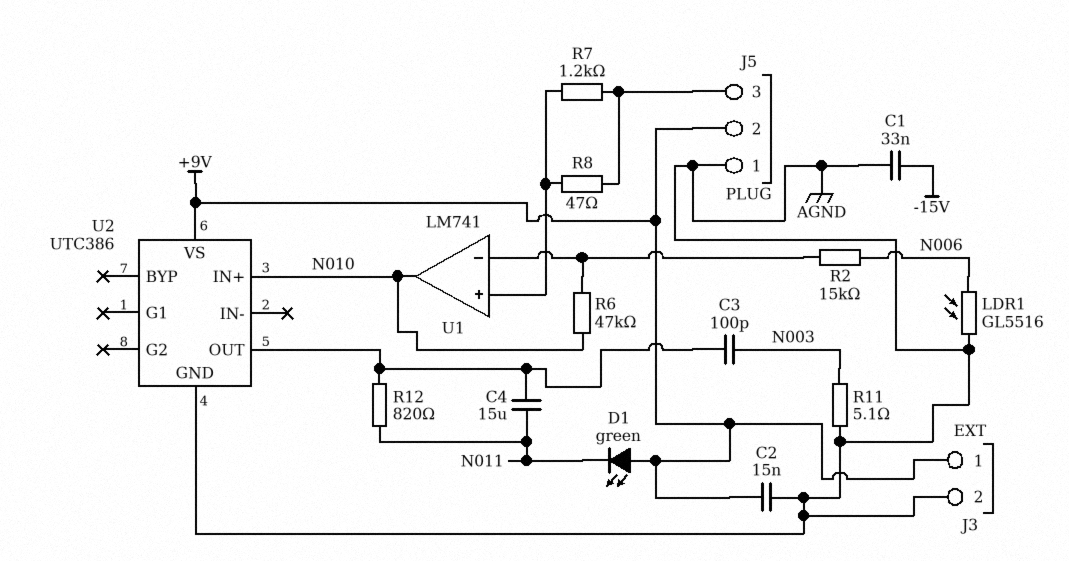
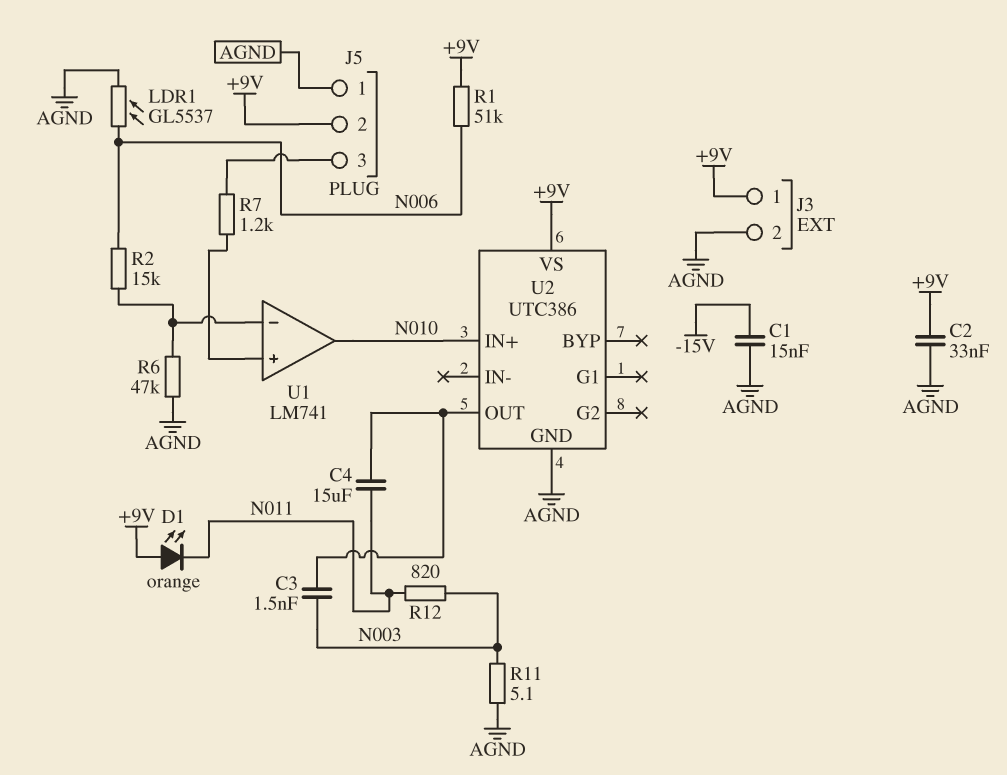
C1: 33nF (-15V, AGND) -> 15nF (-15V, AGND)
C2: 15nF (+9V, AGND) -> 33nF (+9V, AGND)
C3: 100pF (N003, U2/OUT) -> 1.5nF (N003, U2/OUT)
D1: LED green (A +9V, K N011) -> LED orange (A +9V, K N011)
LDR1: GL5516 (AGND, N006) -> GL5537 (AGND, N006)
R1: none -> 51k (+9V, N006)
R6: 47k (N010, U1/in-) -> 47k (AGND, U1/in-)
R8: 47 (J5/3, U1/in+) -> none
R12: 820 (N011, U2/OUT) -> 820 (N003, N011)

